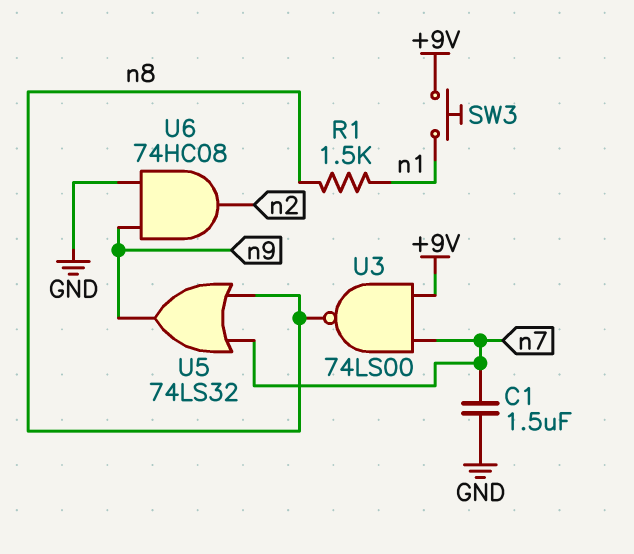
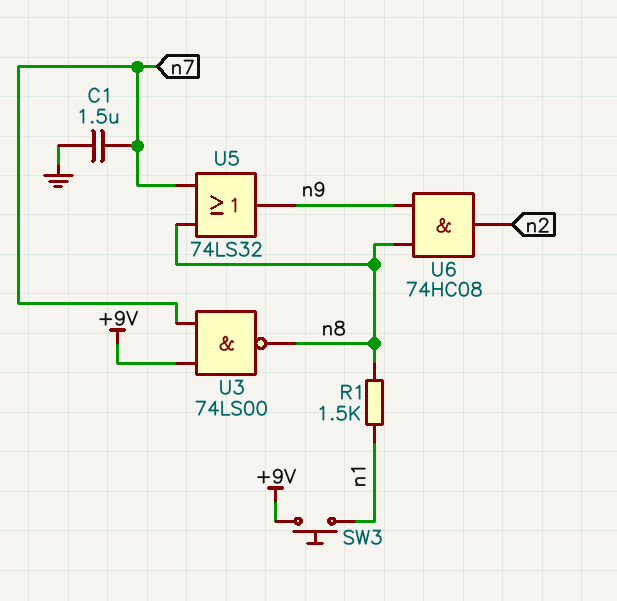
U6: AND 74HC08 (in GND, in n9, out n2) -> AND 74HC08 (in n8, in n9, out n2)

